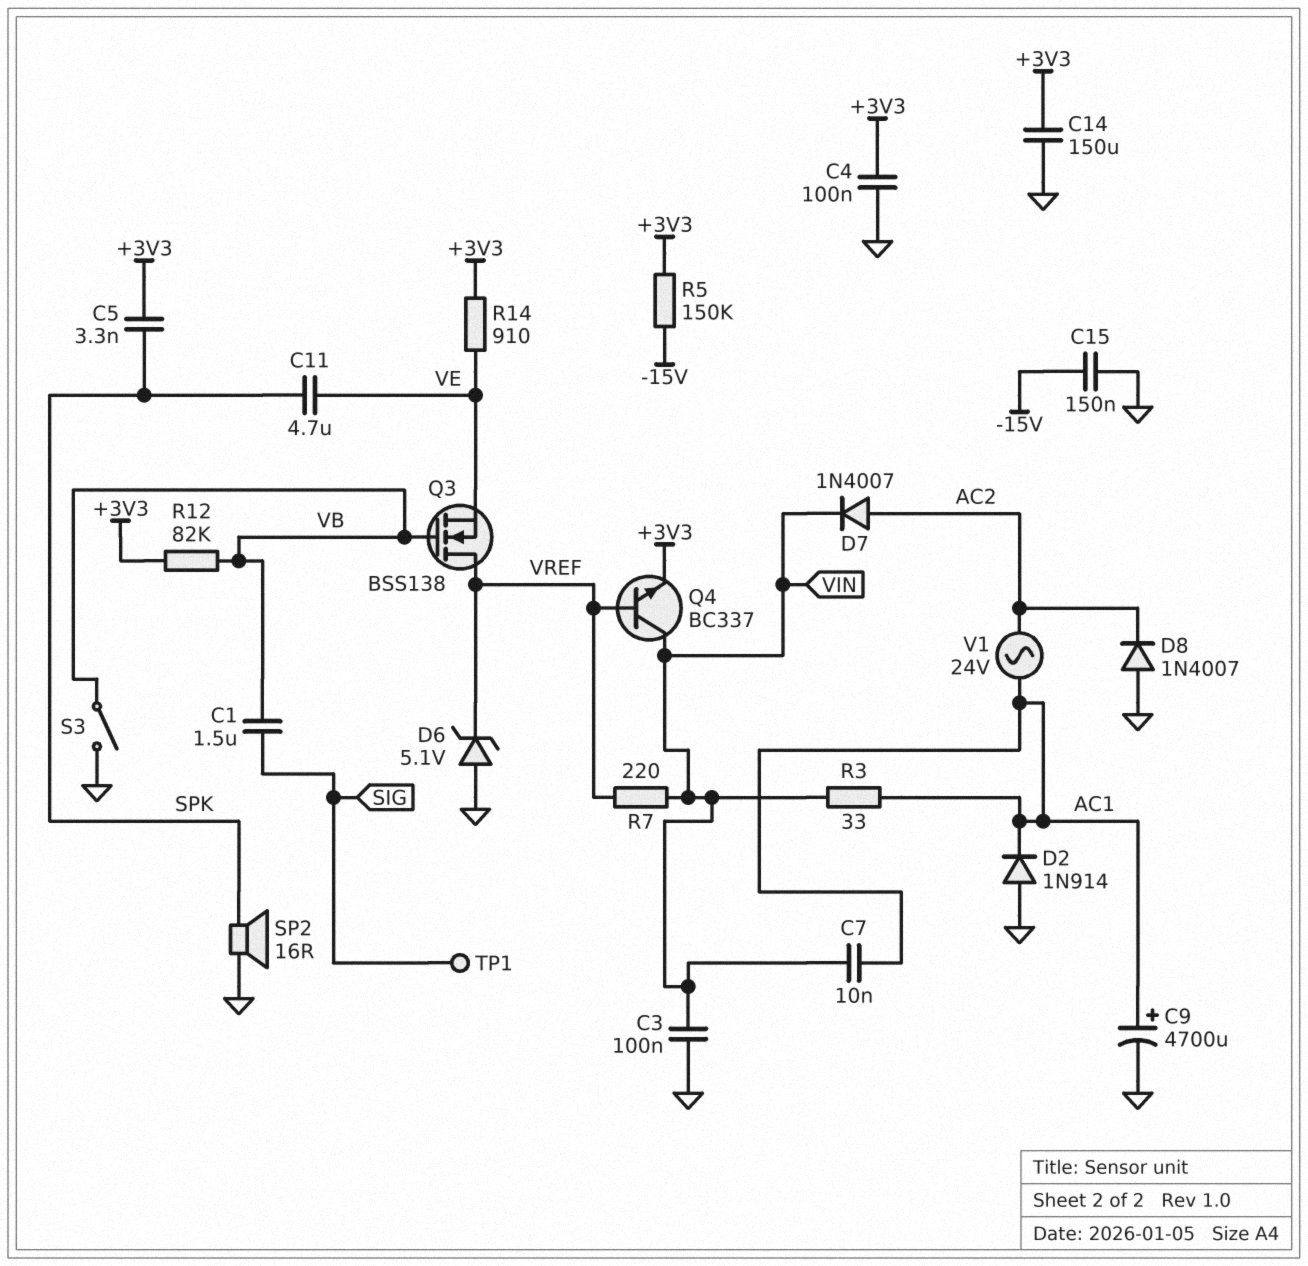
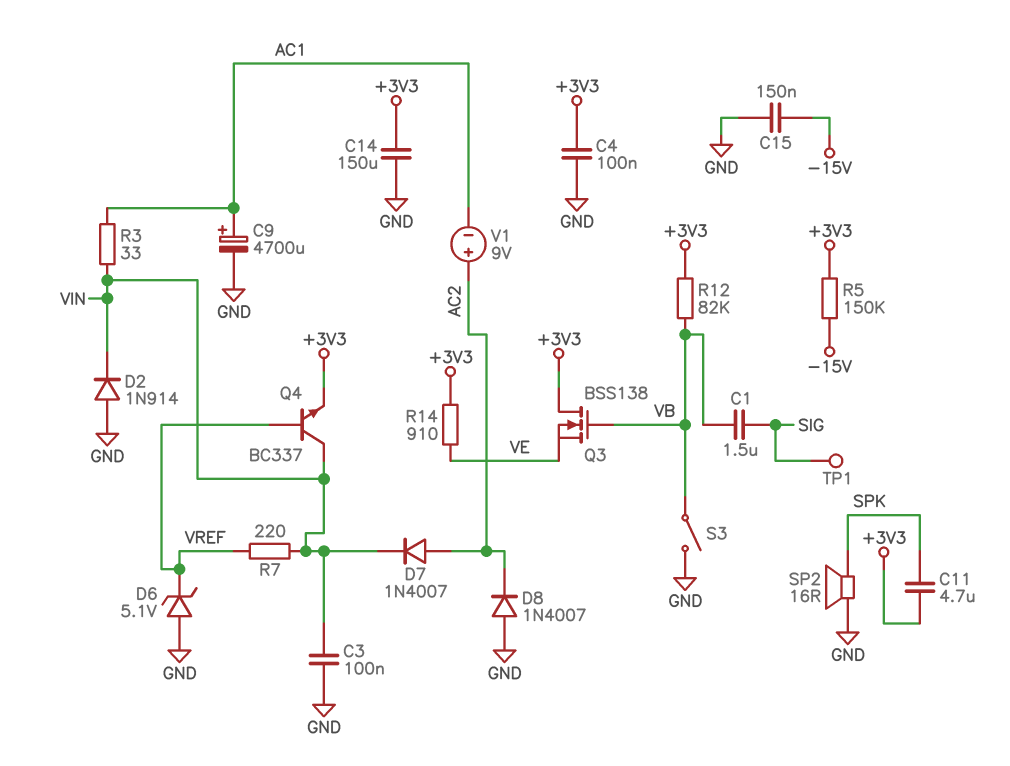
C5: 3.3nF (+3V3, SPK) -> none
C7: 10nF (AC1, VIN) -> none
C11: 4.7uF (SPK, VE) -> 4.7uF (+3V3, SPK)
D2: diode 1N914 (A GND, K AC1) -> diode 1N914 (A GND, K VIN)
Q3: NMOS BSS138 (G VB, D VREF, S VE) -> NMOS BSS138 (G VB, D +3V3, S VE)
V1: AC 24V (AC1, AC2) -> 9V (plus AC2, minus AC1)

